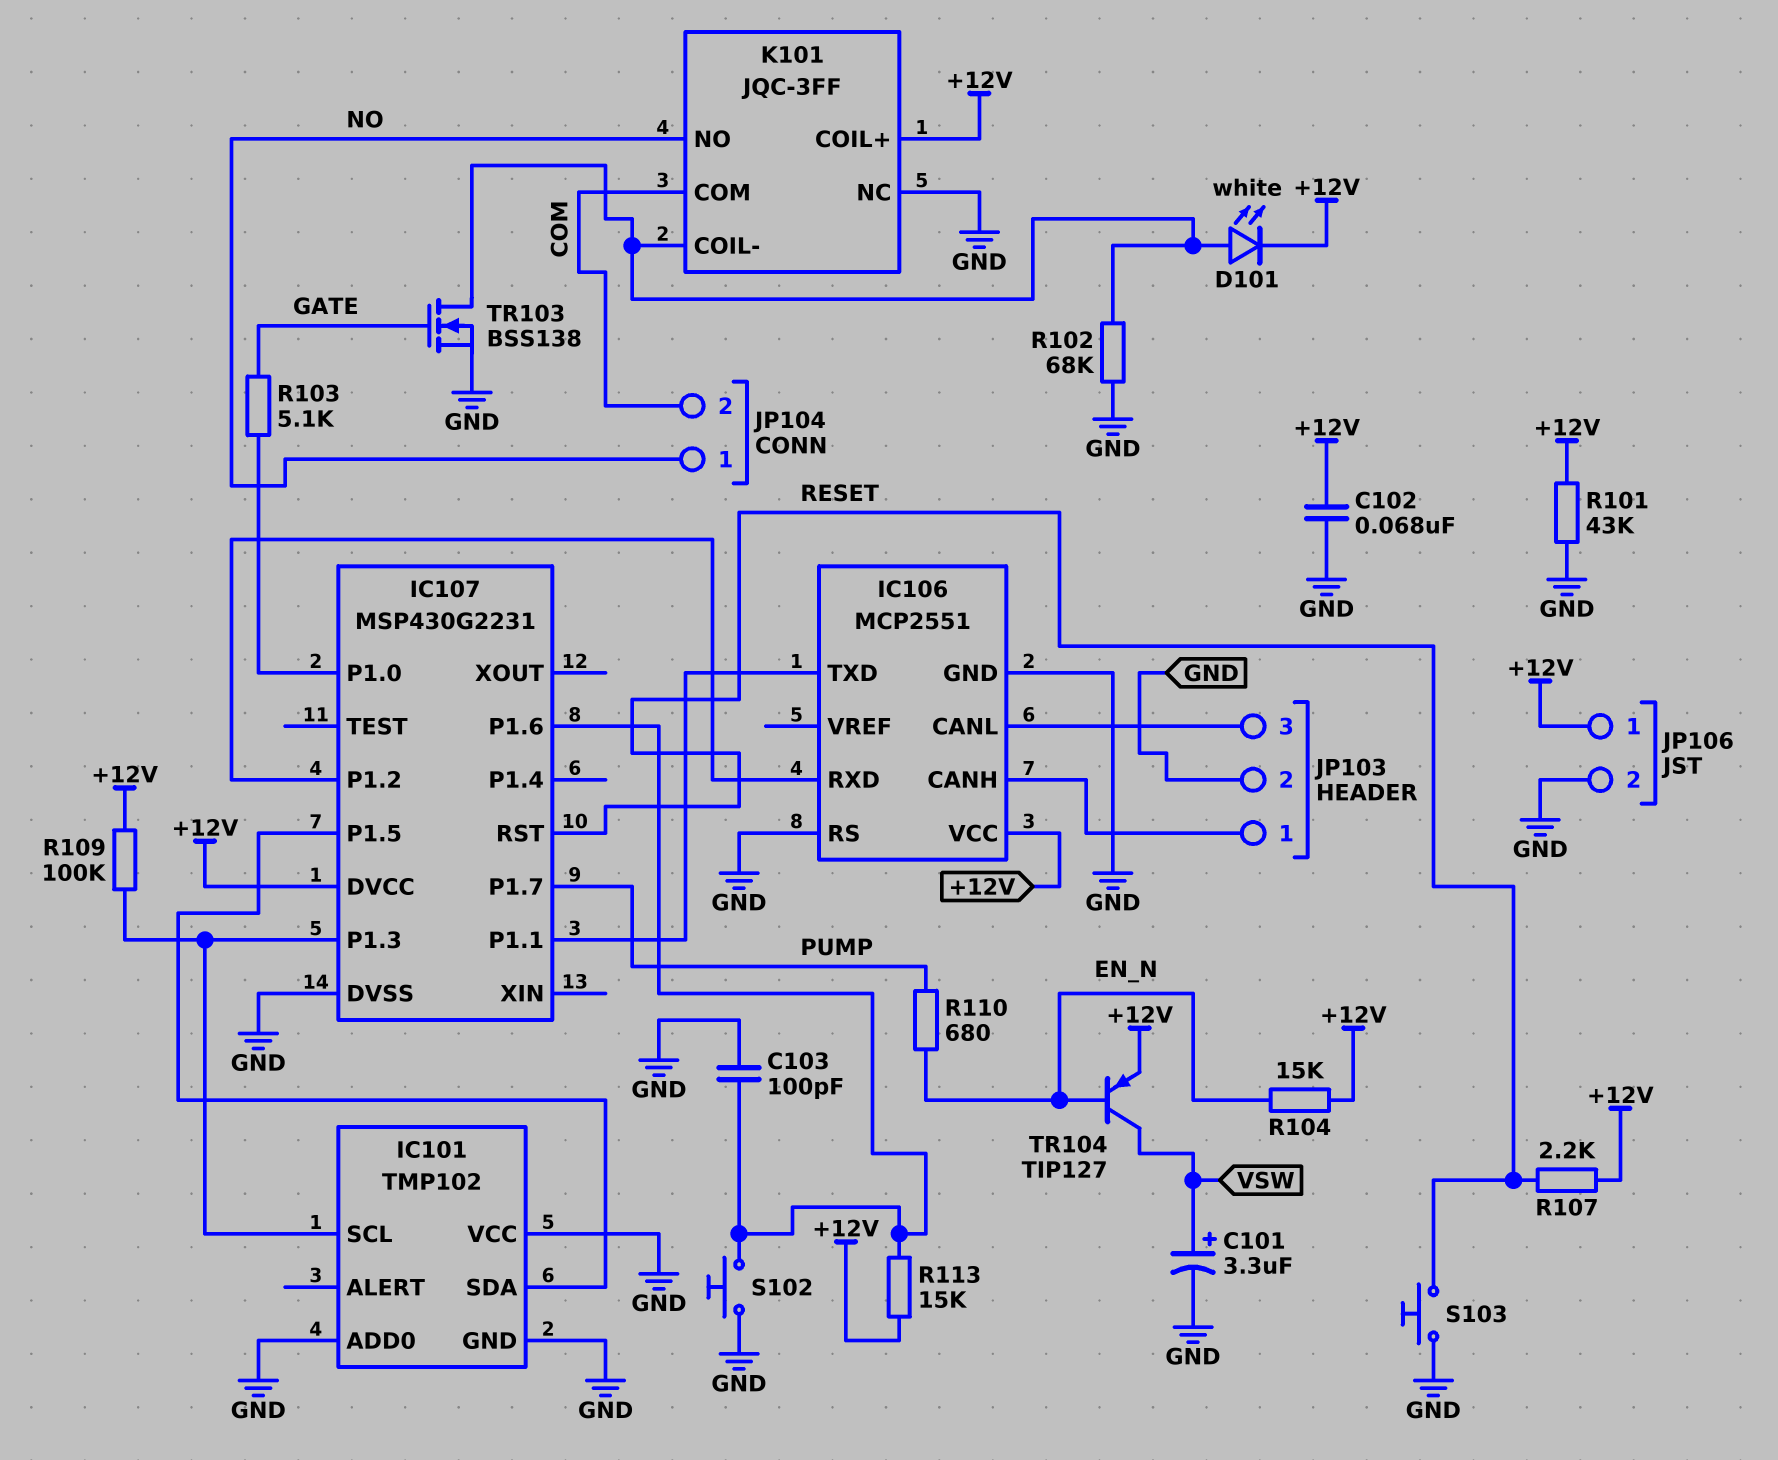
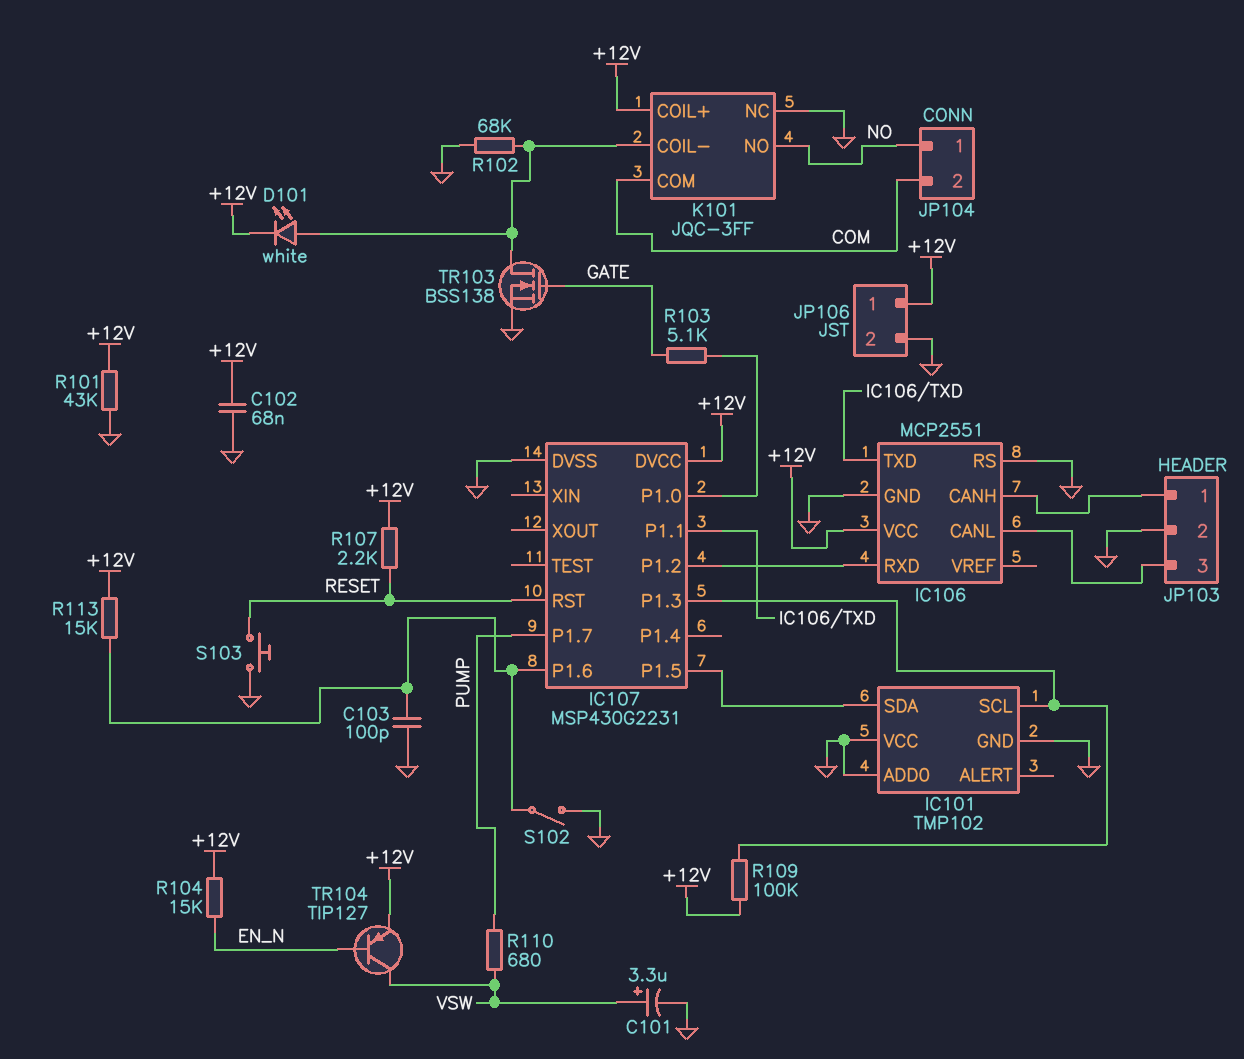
R110: 680 (EN_N, PUMP) -> 680 (PUMP, VSW)
S102: button (GND, IC107/P1.6) -> switch (GND, IC107/P1.6)

